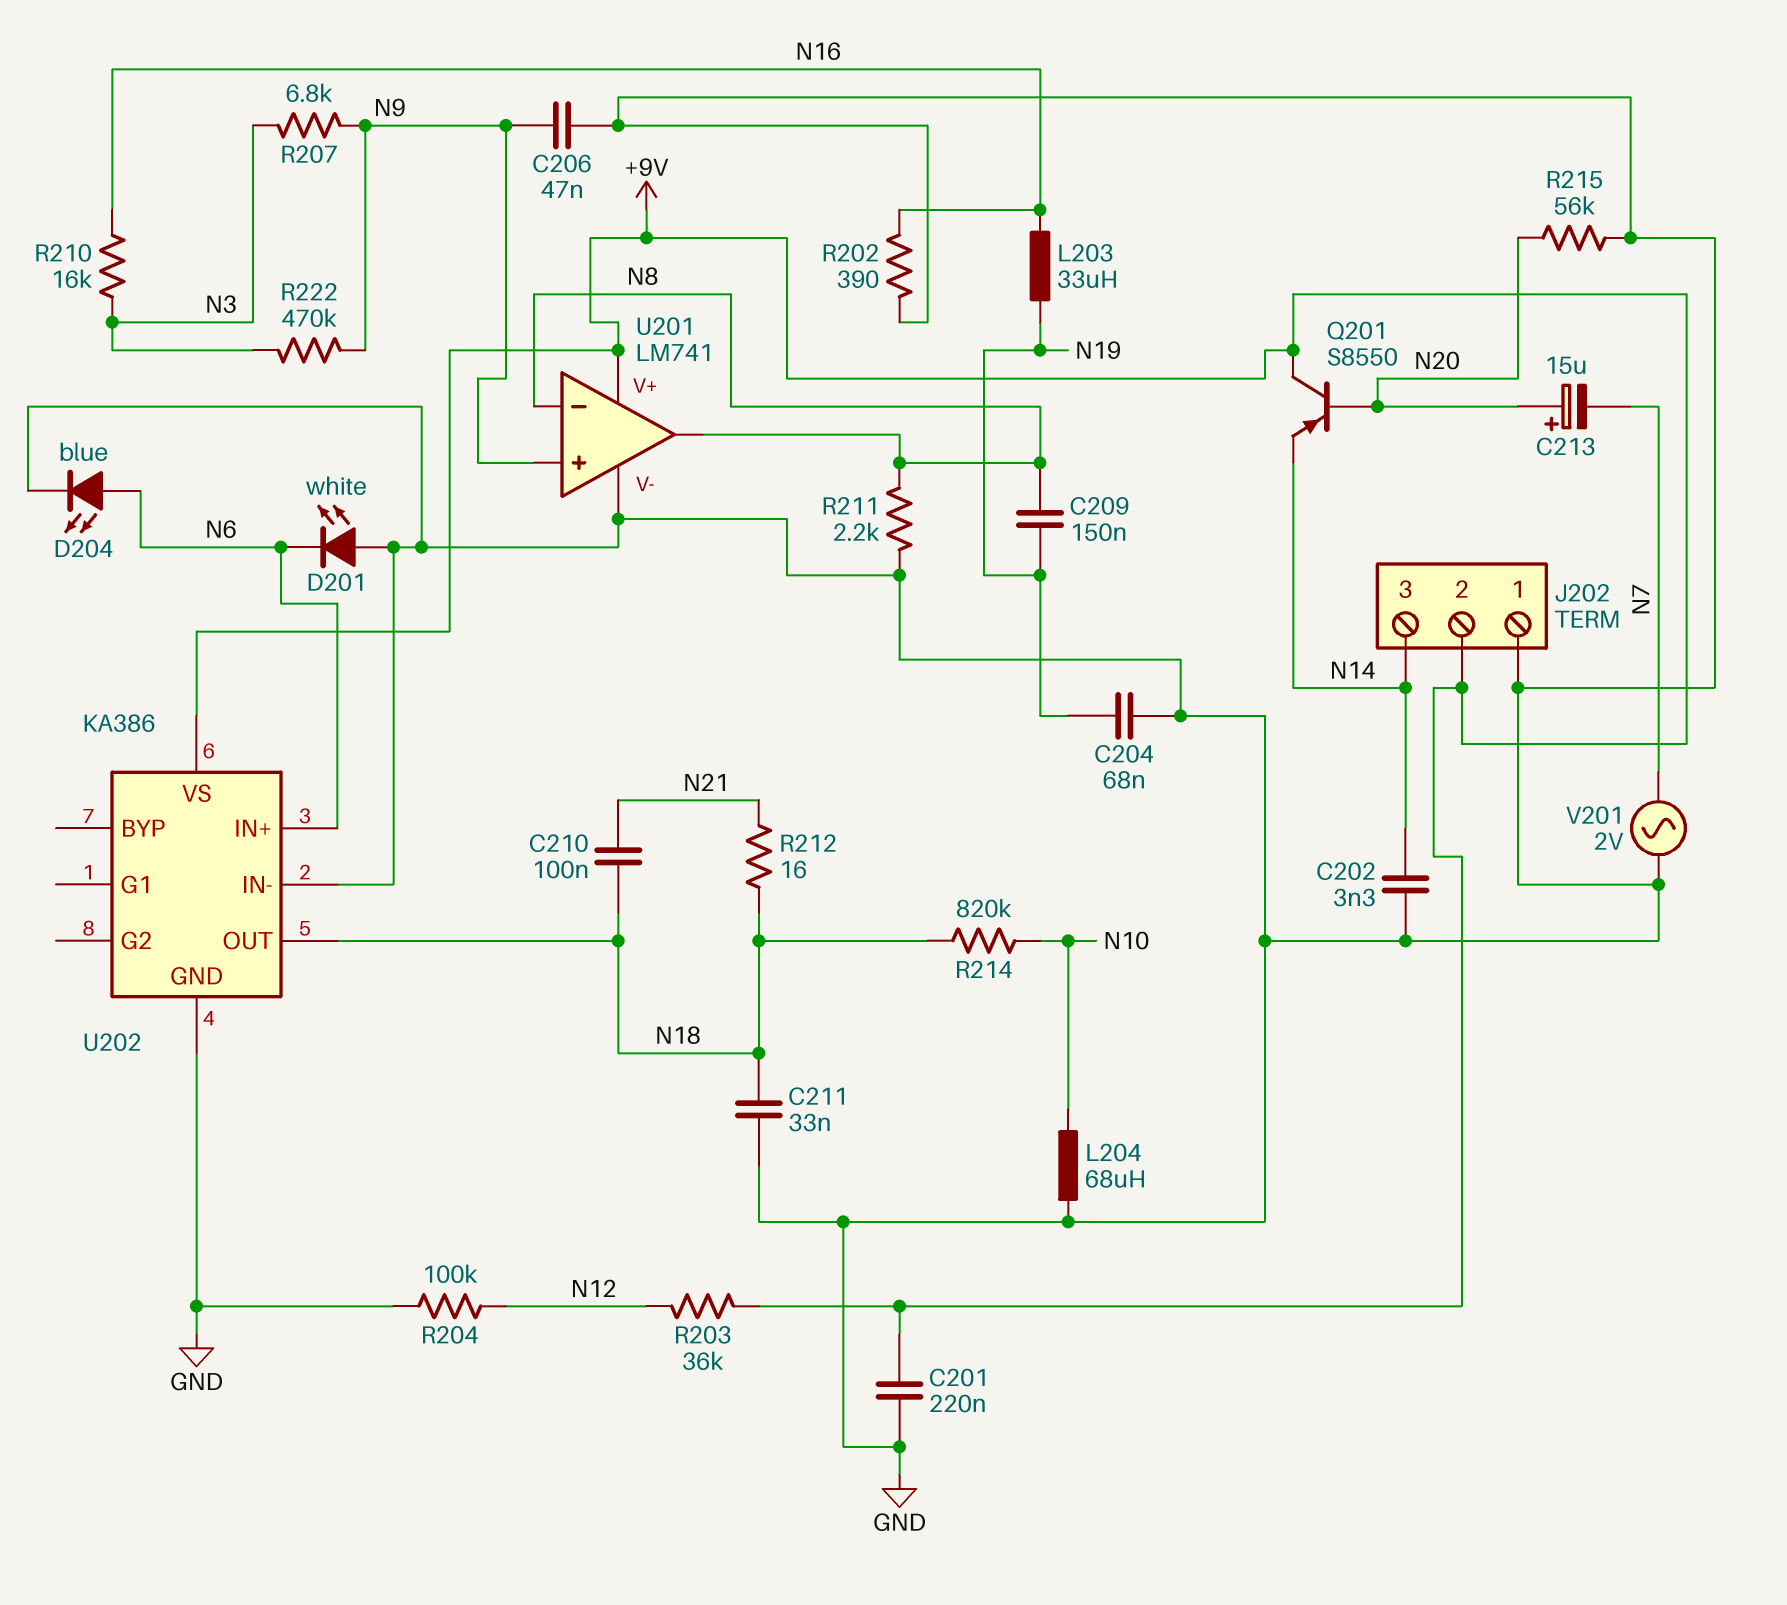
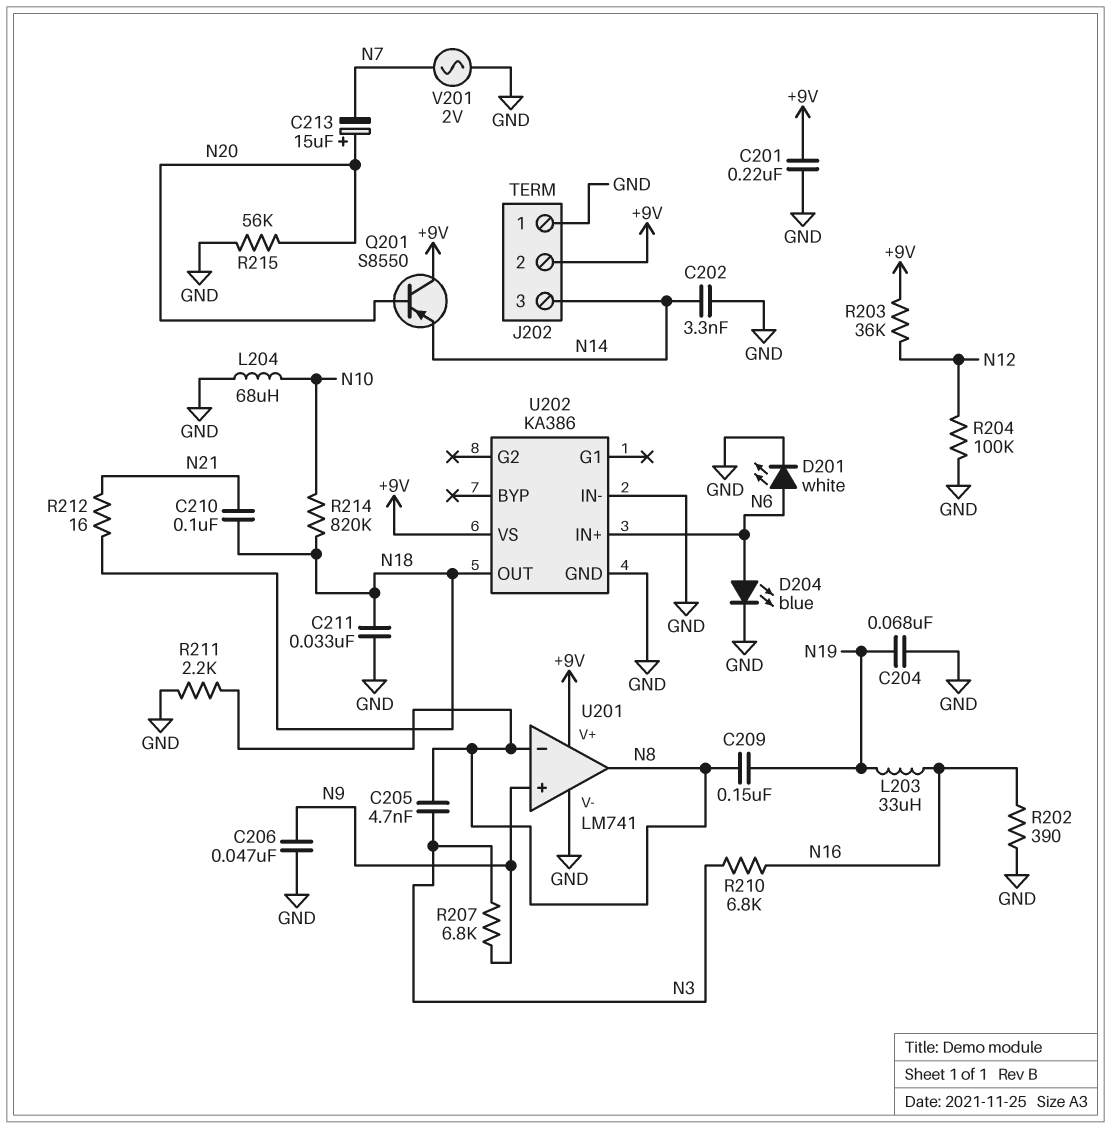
C205: none -> 4.7nF (N3, N8)
D201: LED white (A GND, K N6) -> LED white (A N6, K GND)
R210: 16k (N3, N16) -> 6.8k (N3, N16)
R222: 470k (N3, N9) -> none

